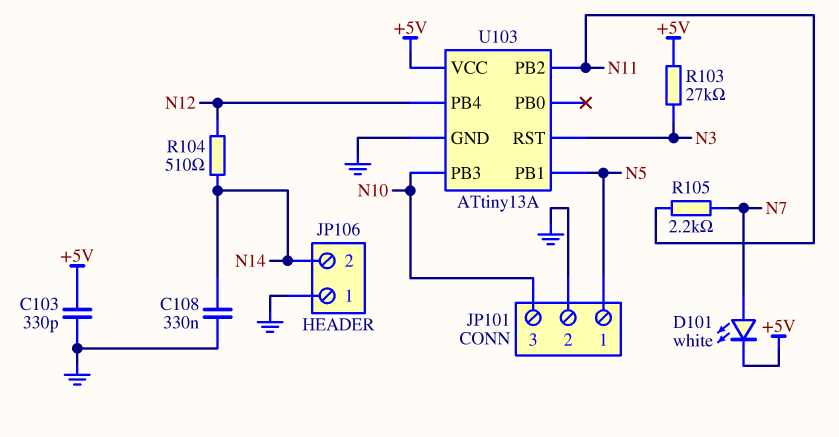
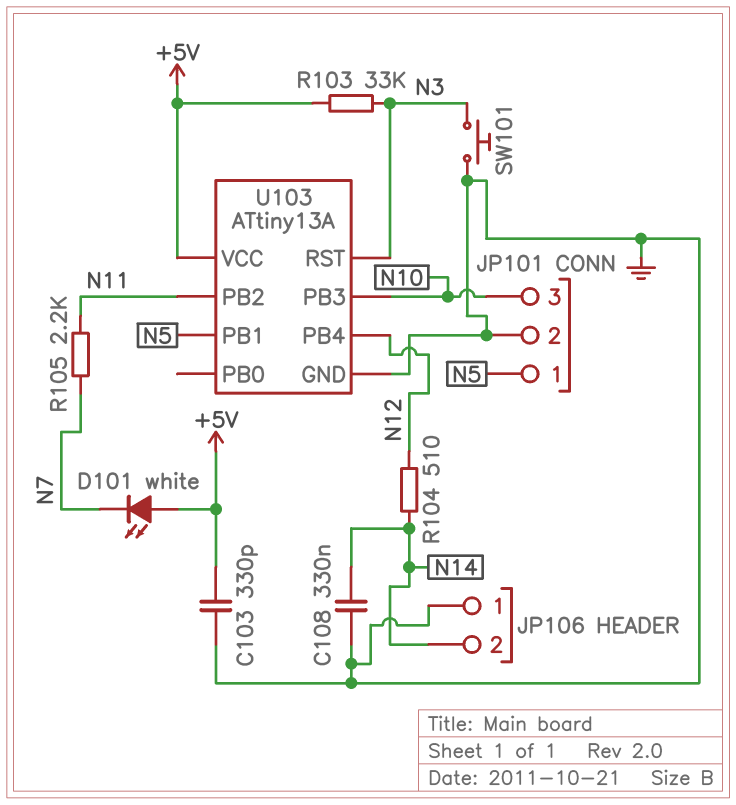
D101: LED white (A N7, K +5V) -> LED white (A +5V, K N7)
R103: 27k (+5V, N3) -> 33k (+5V, N3)
SW101: none -> button (GND, N3)

